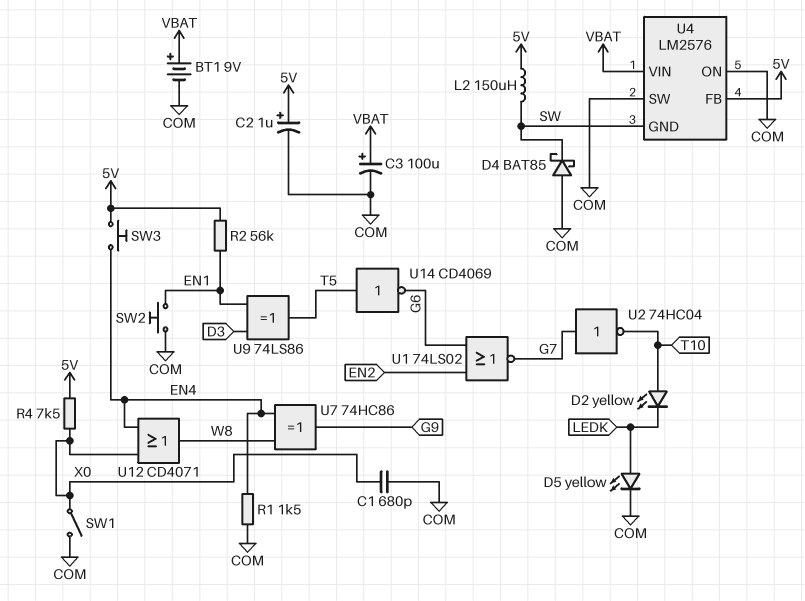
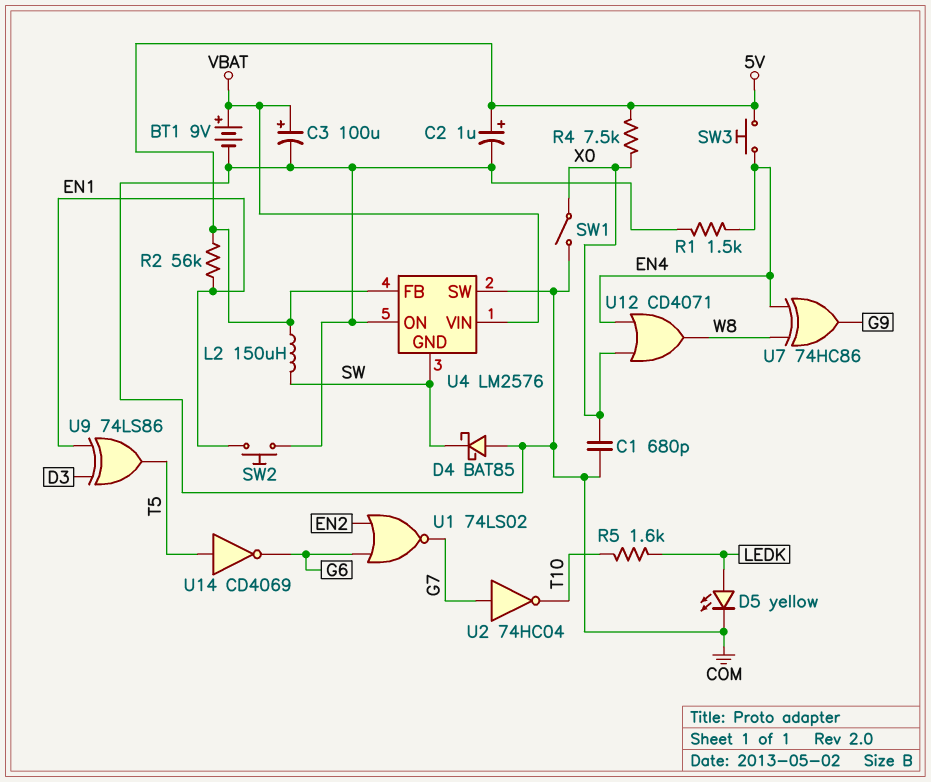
D2: LED yellow (A T10, K LEDK) -> none
R5: none -> 1.6k (LEDK, T10)

